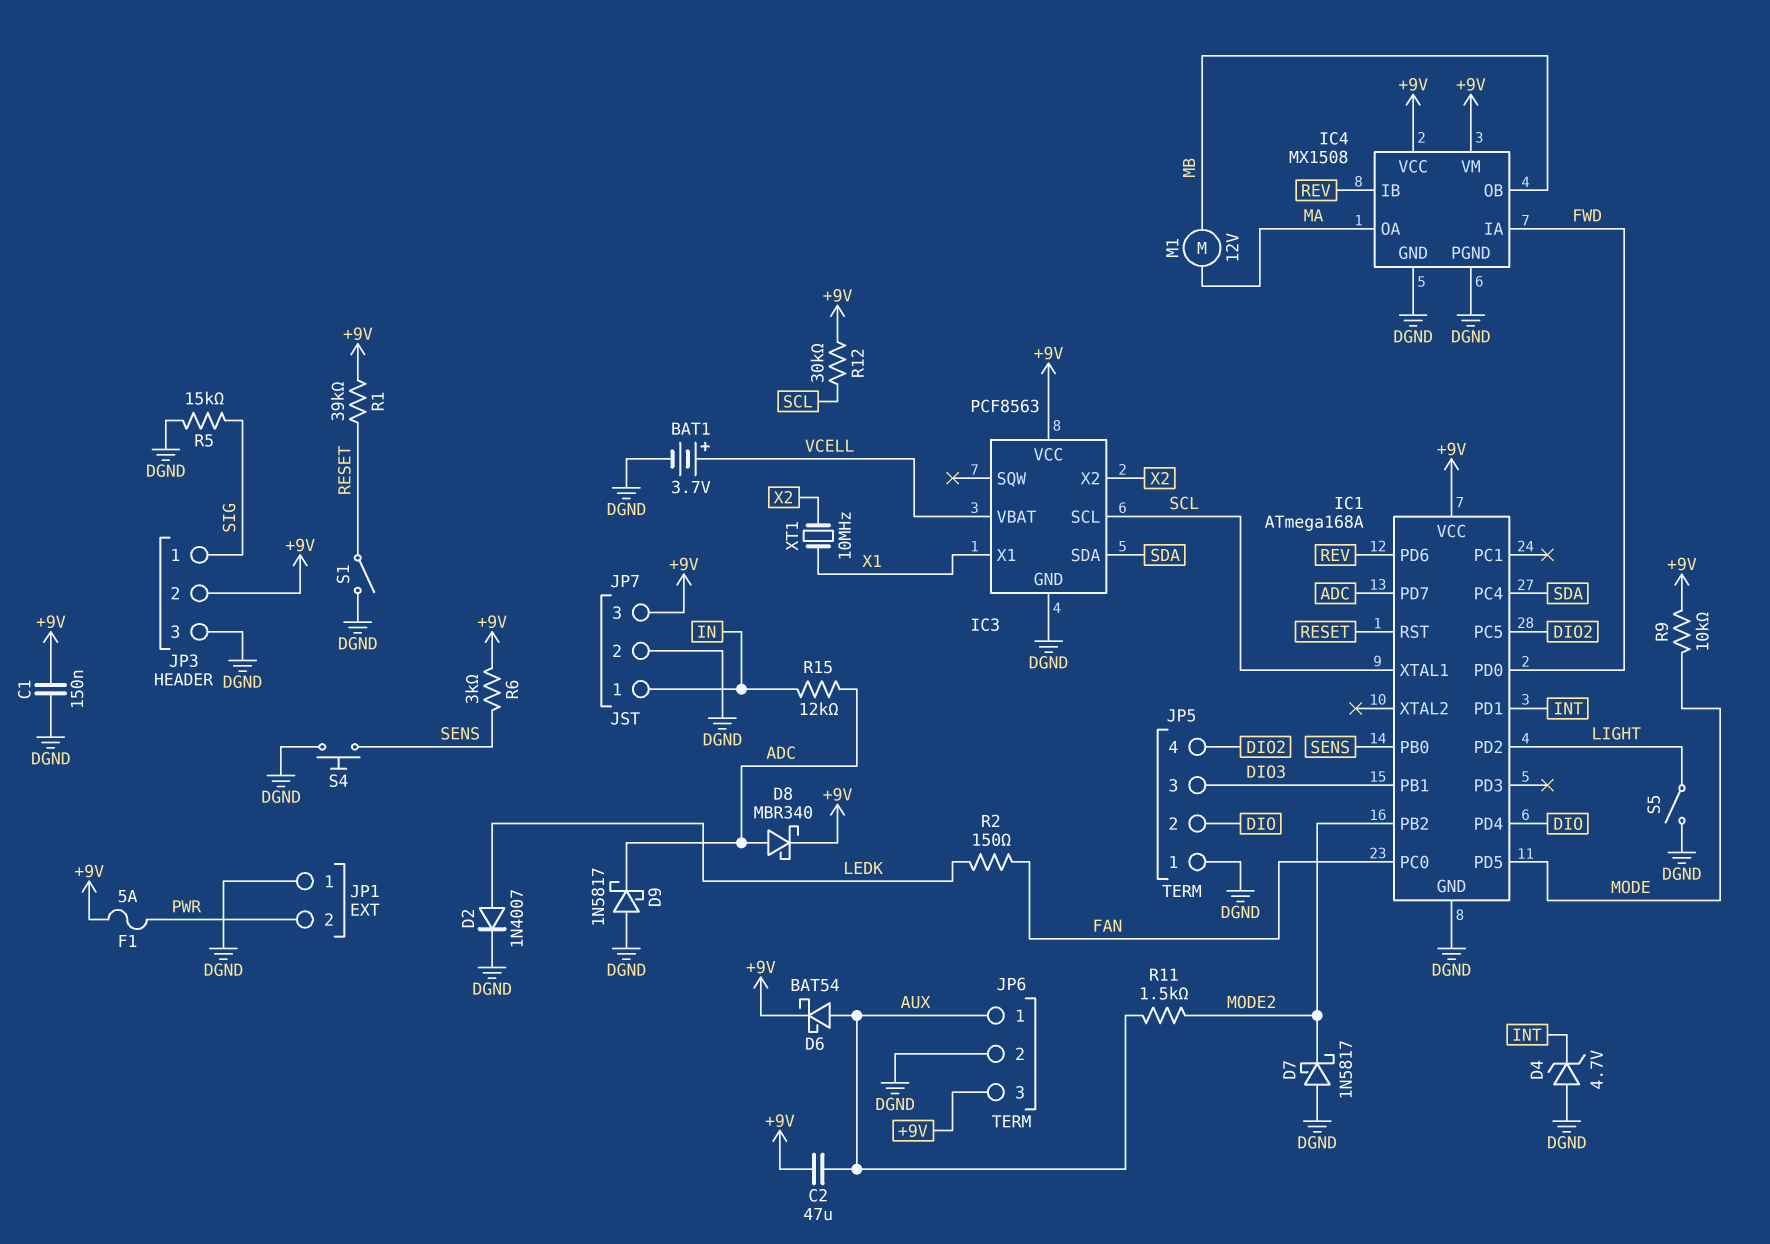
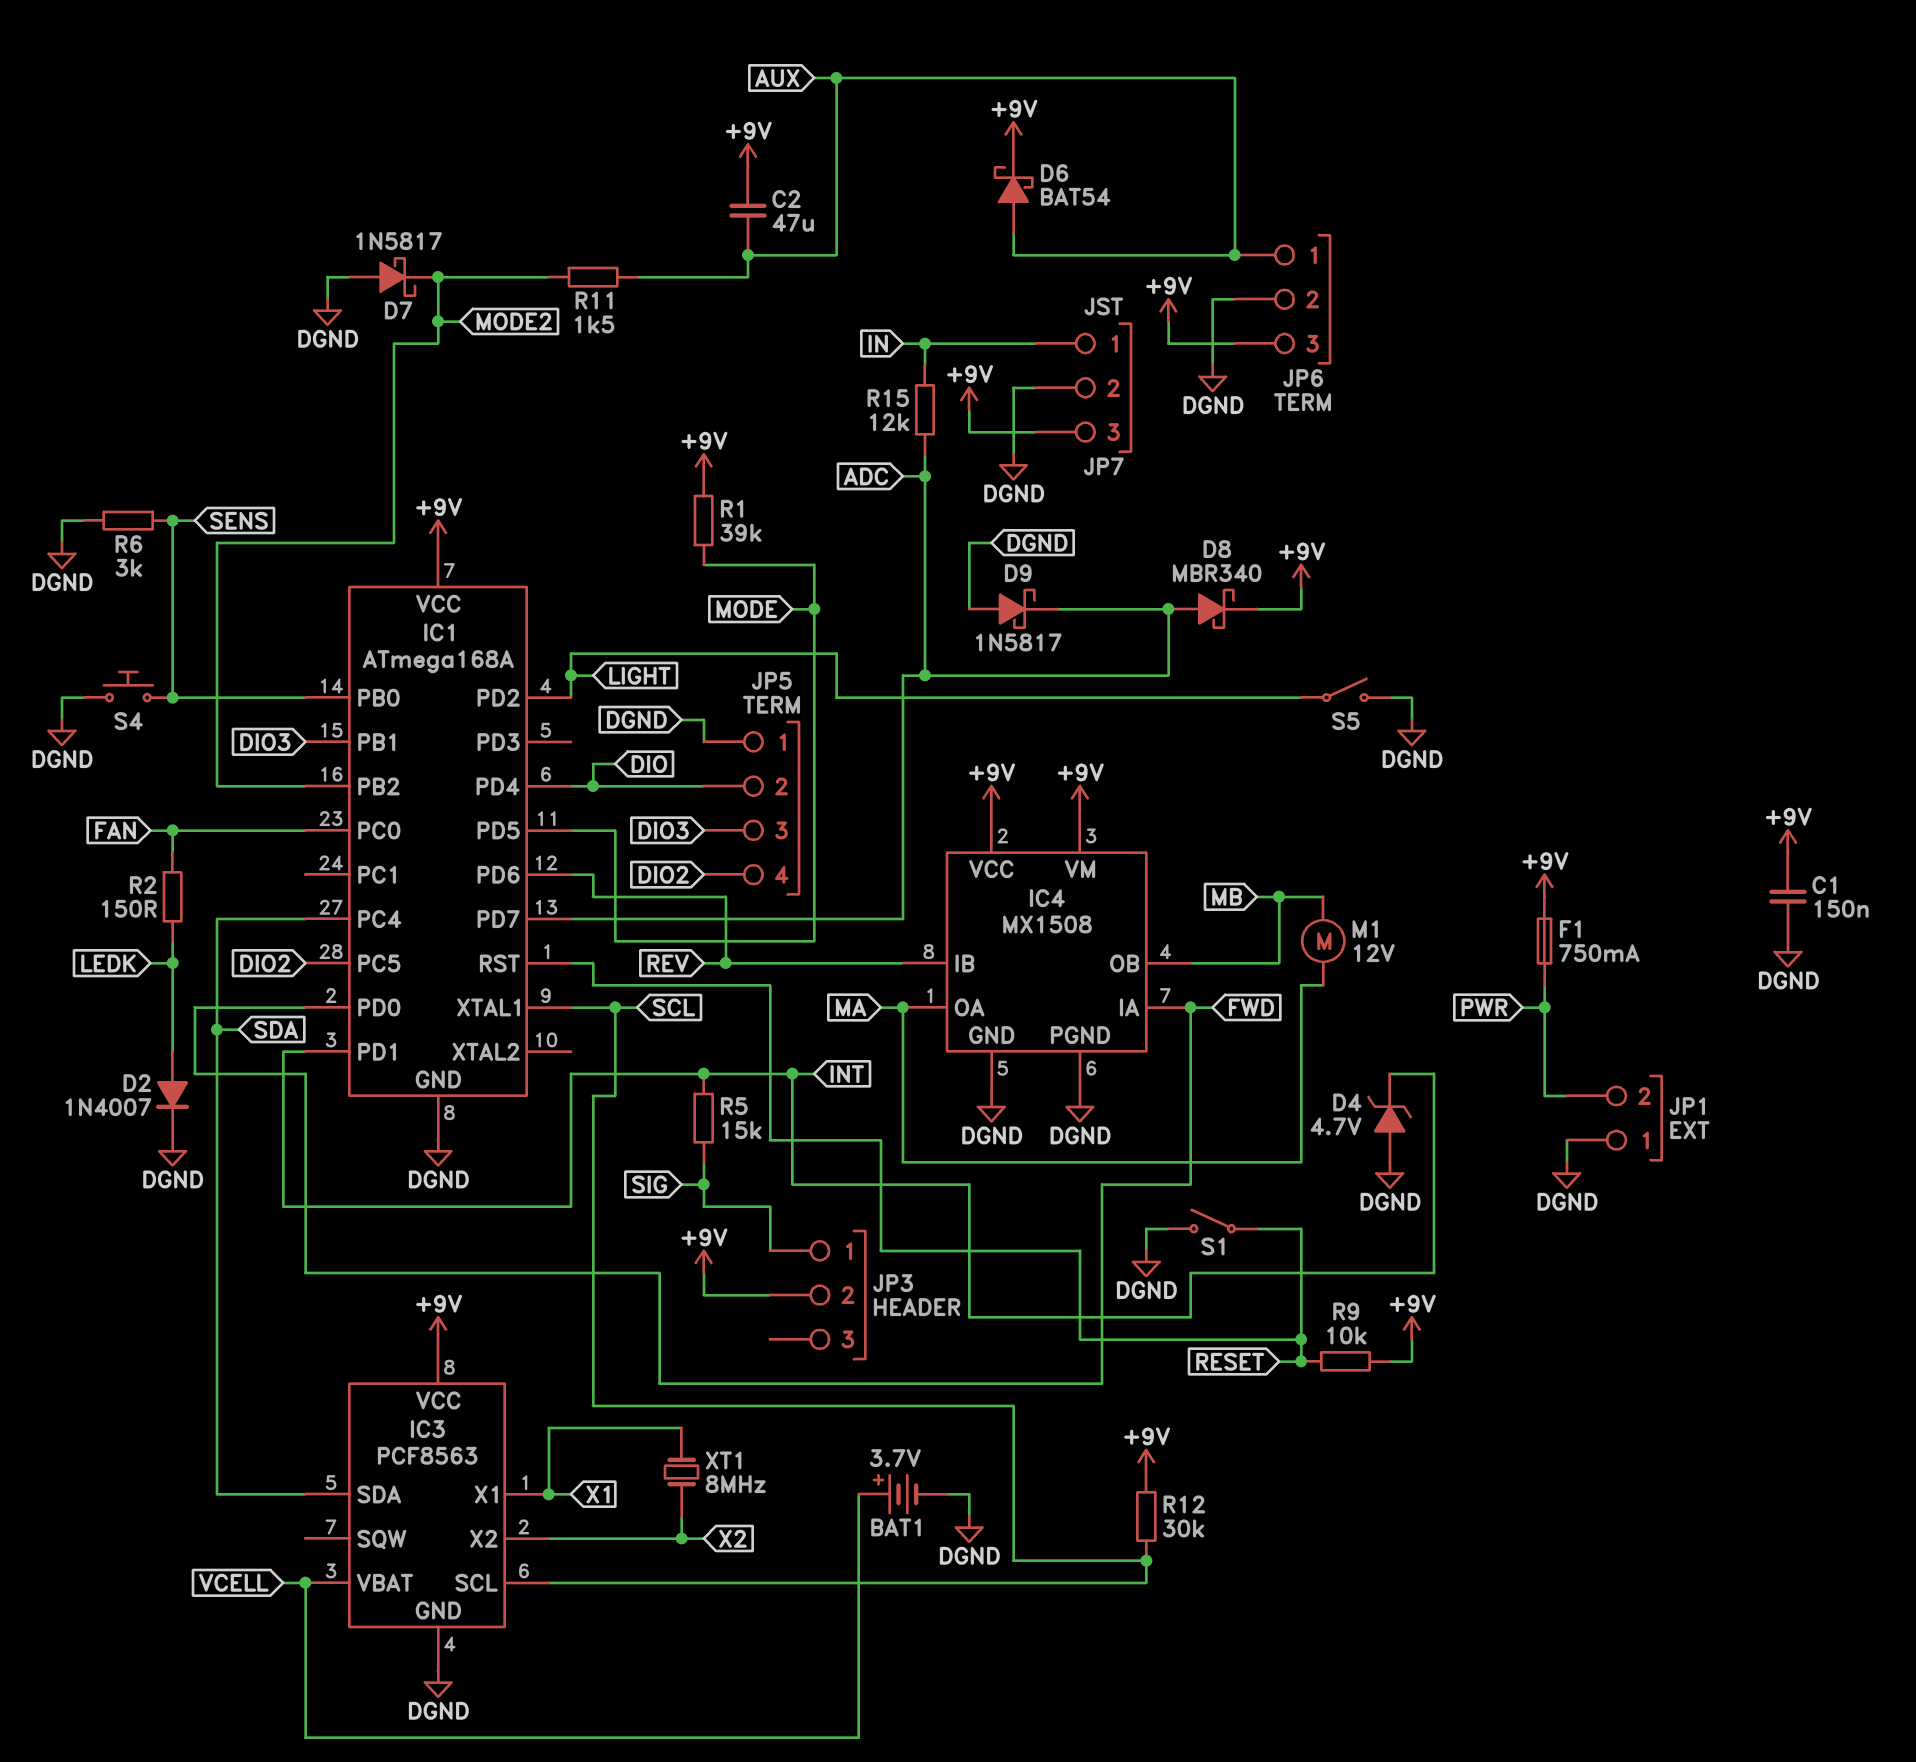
F1: 5A (+9V, PWR) -> 750mA (+9V, PWR)
JP3 pin 3: DGND -> none
R1: 39k (+9V, RESET) -> 39k (+9V, MODE)
R5: 15k (DGND, SIG) -> 15k (INT, SIG)
R6: 3k (+9V, SENS) -> 3k (DGND, SENS)
R9: 10k (+9V, MODE) -> 10k (+9V, RESET)
XT1: 10MHz (X1, X2) -> 8MHz (X1, X2)

